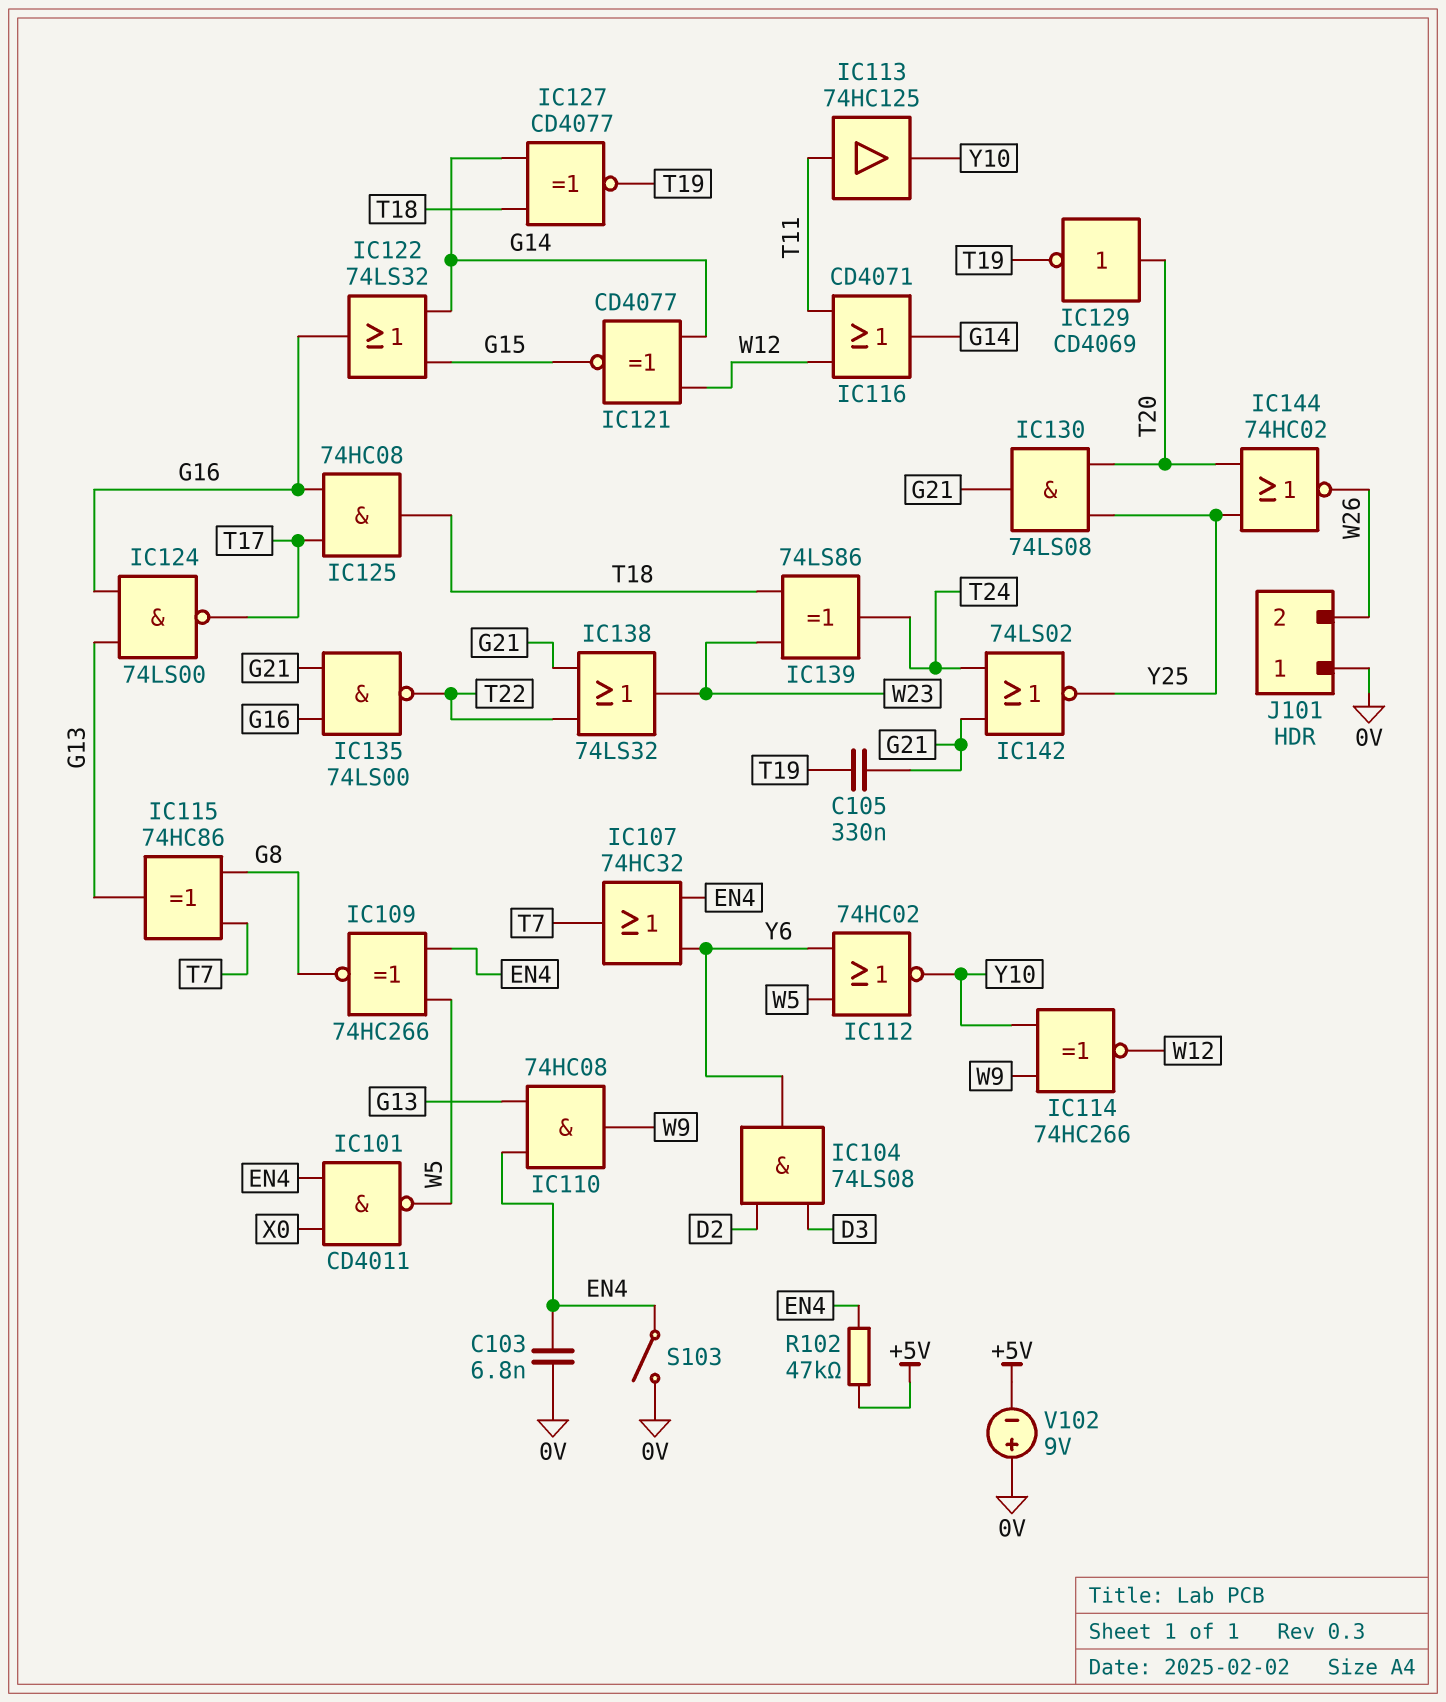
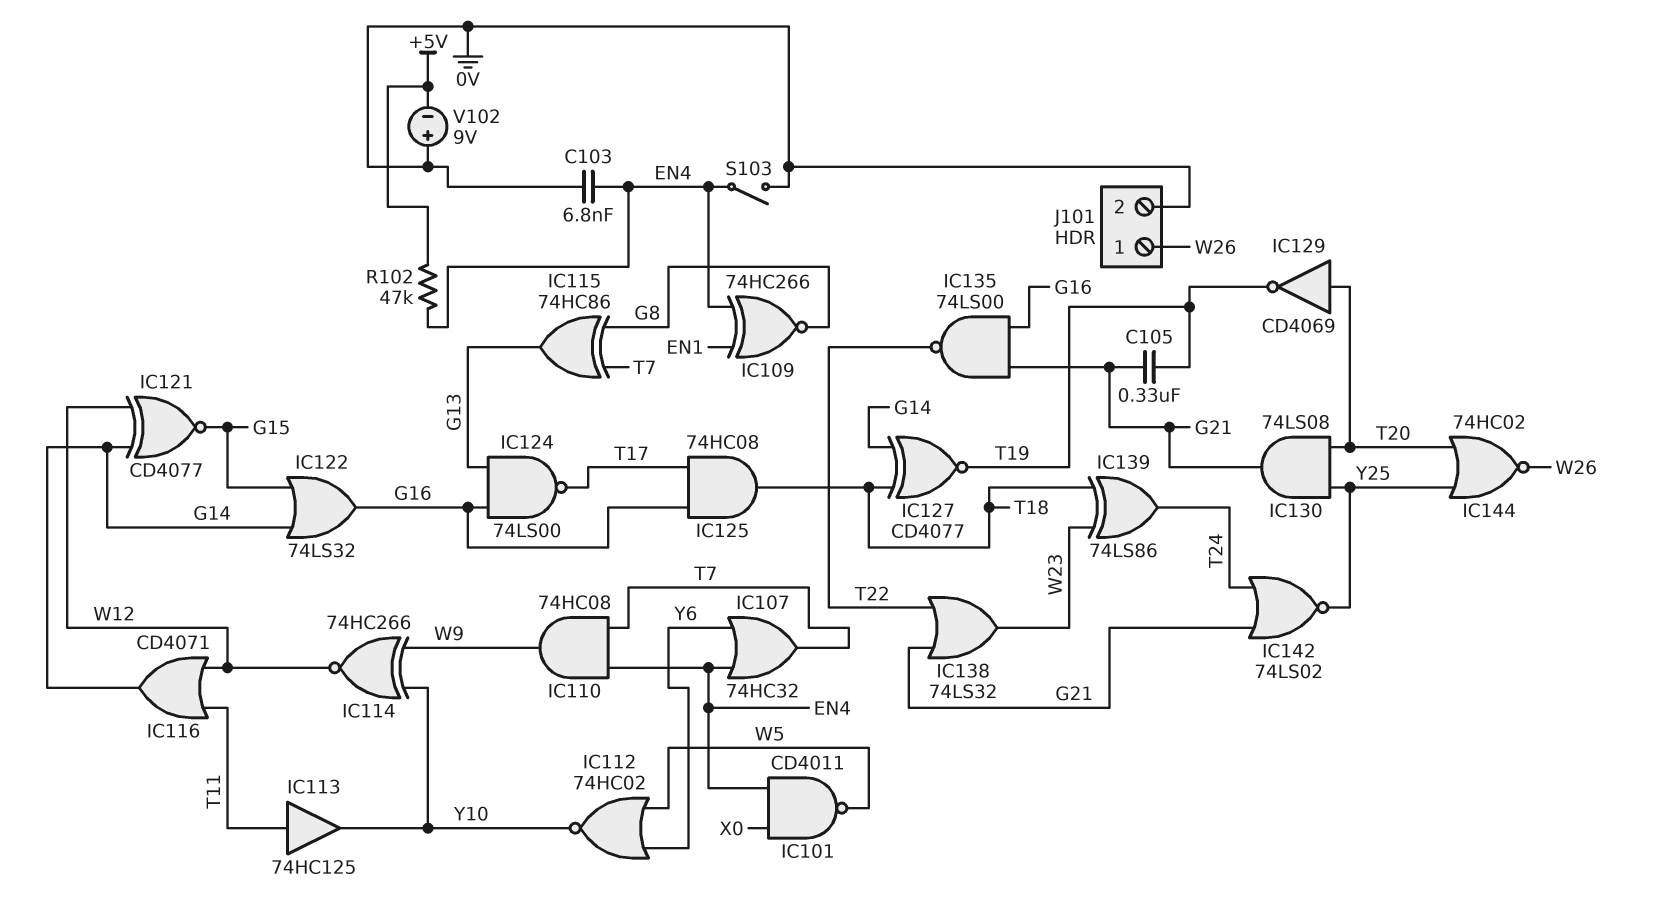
IC104: AND 74LS08 (in D2, in D3, out Y6) -> none
IC109: XNOR 74HC266 (in EN4, in W5, out G8) -> XNOR 74HC266 (in EN1, in EN4, out G8)
IC110: AND 74HC08 (in EN4, in G13, out W9) -> AND 74HC08 (in EN4, in T7, out W9)
J101 pin 1: 0V -> W26
J101 pin 2: W26 -> 0V

